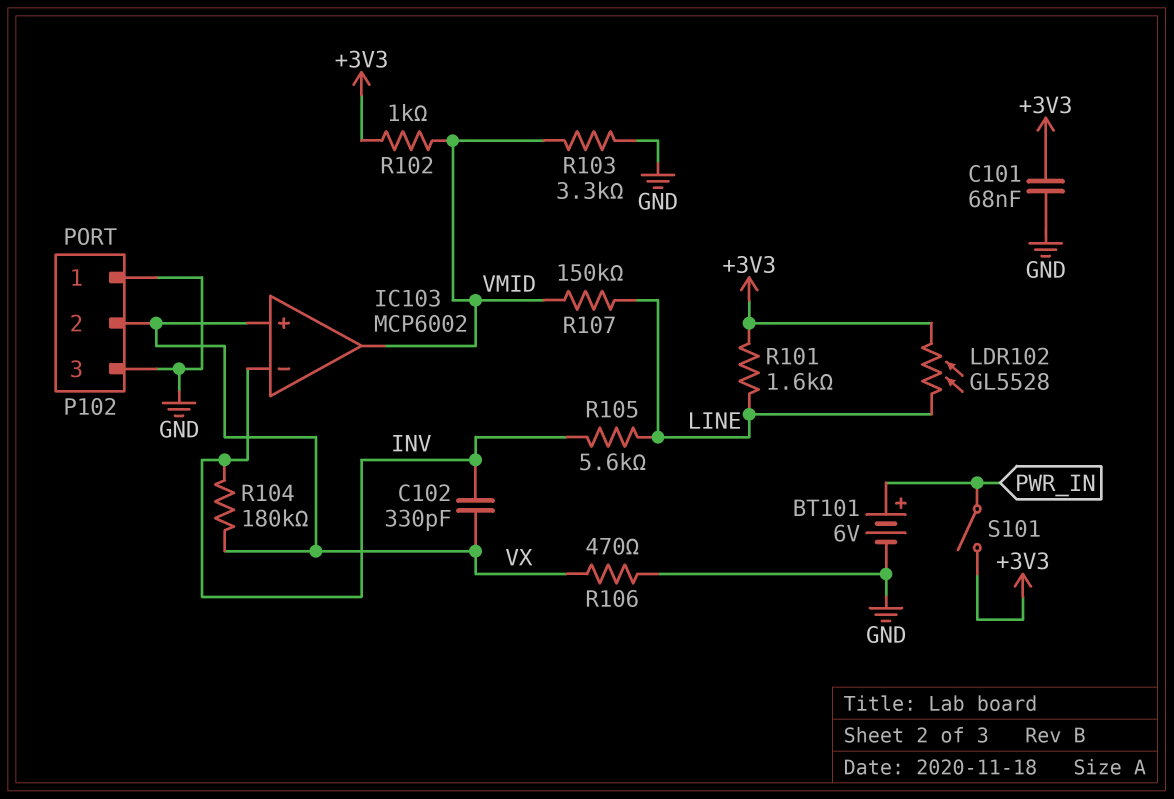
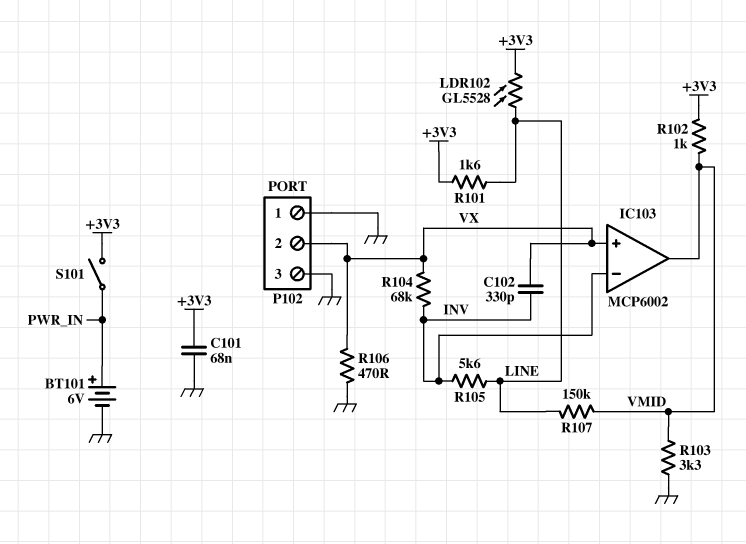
R104: 180k (INV, VX) -> 68k (INV, VX)

